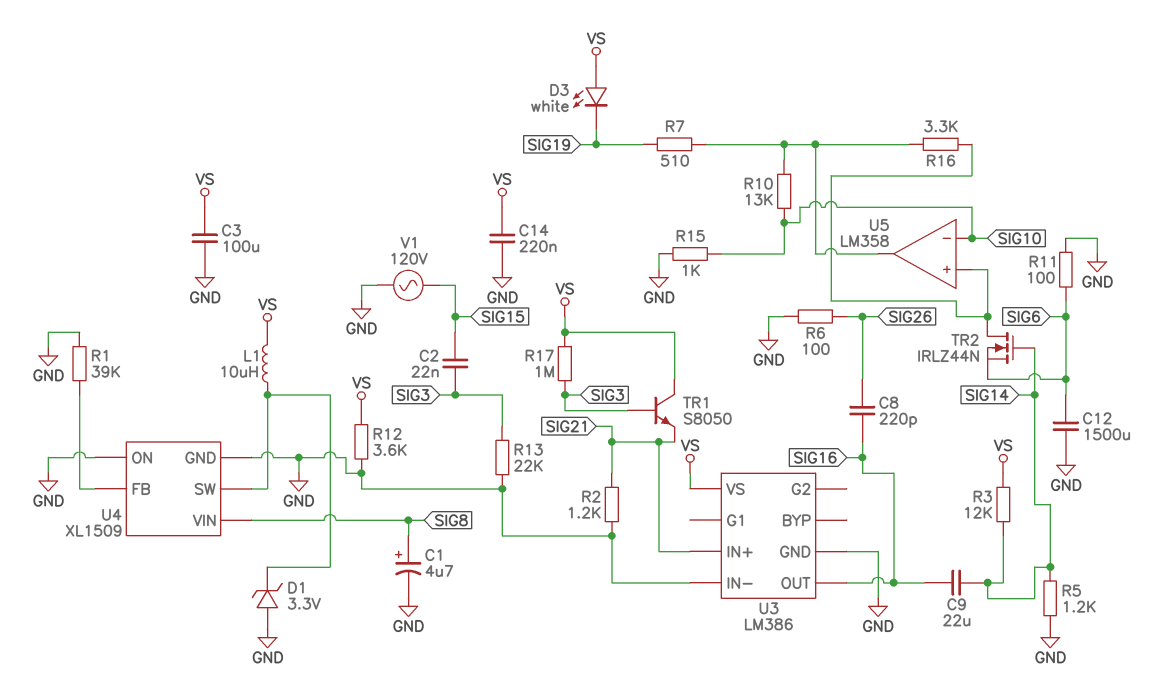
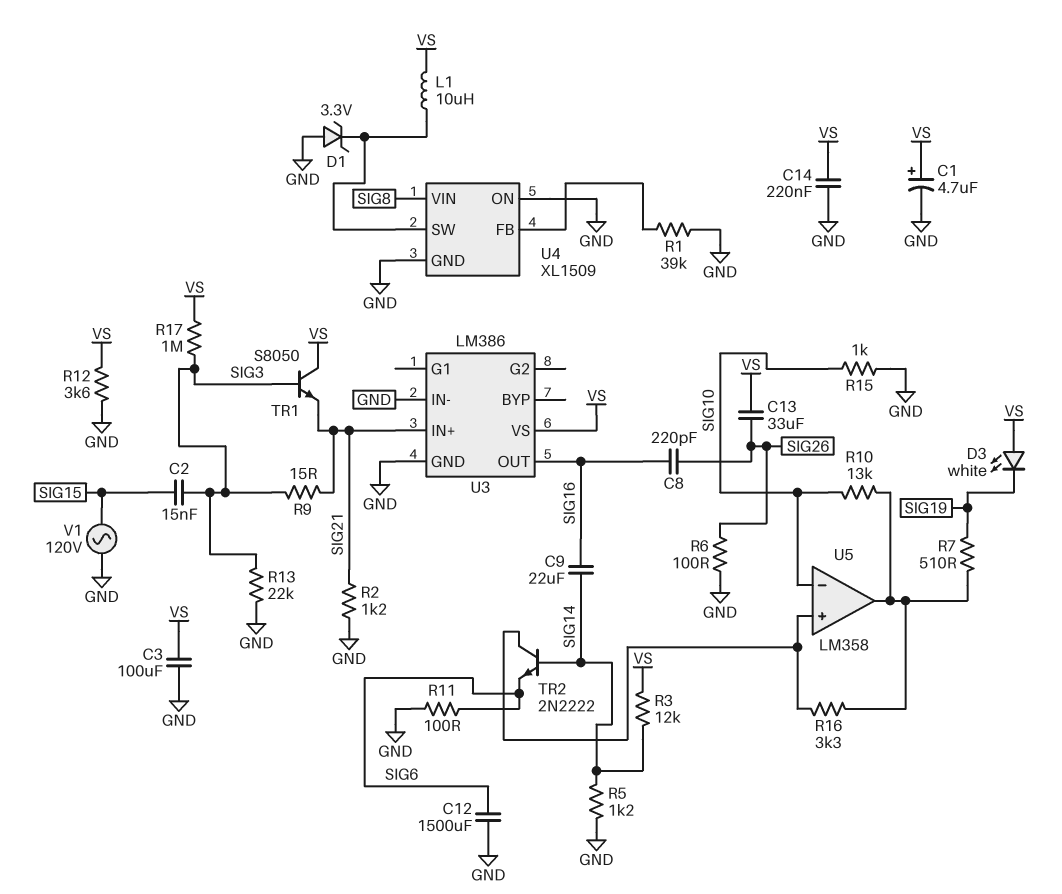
C1: 4.7uF (plus SIG8, minus GND) -> 4.7uF (plus VS, minus GND)
C2: 22nF (SIG3, SIG15) -> 15nF (SIG3, SIG15)
C13: none -> 33uF (SIG26, VS)
R9: none -> 15 (SIG3, SIG21)
TR2: NMOS IRLZ44N (G SIG14, D U5/in+, S SIG6) -> NPN 2N2222 (B SIG14, C U5/in+, E SIG6)

